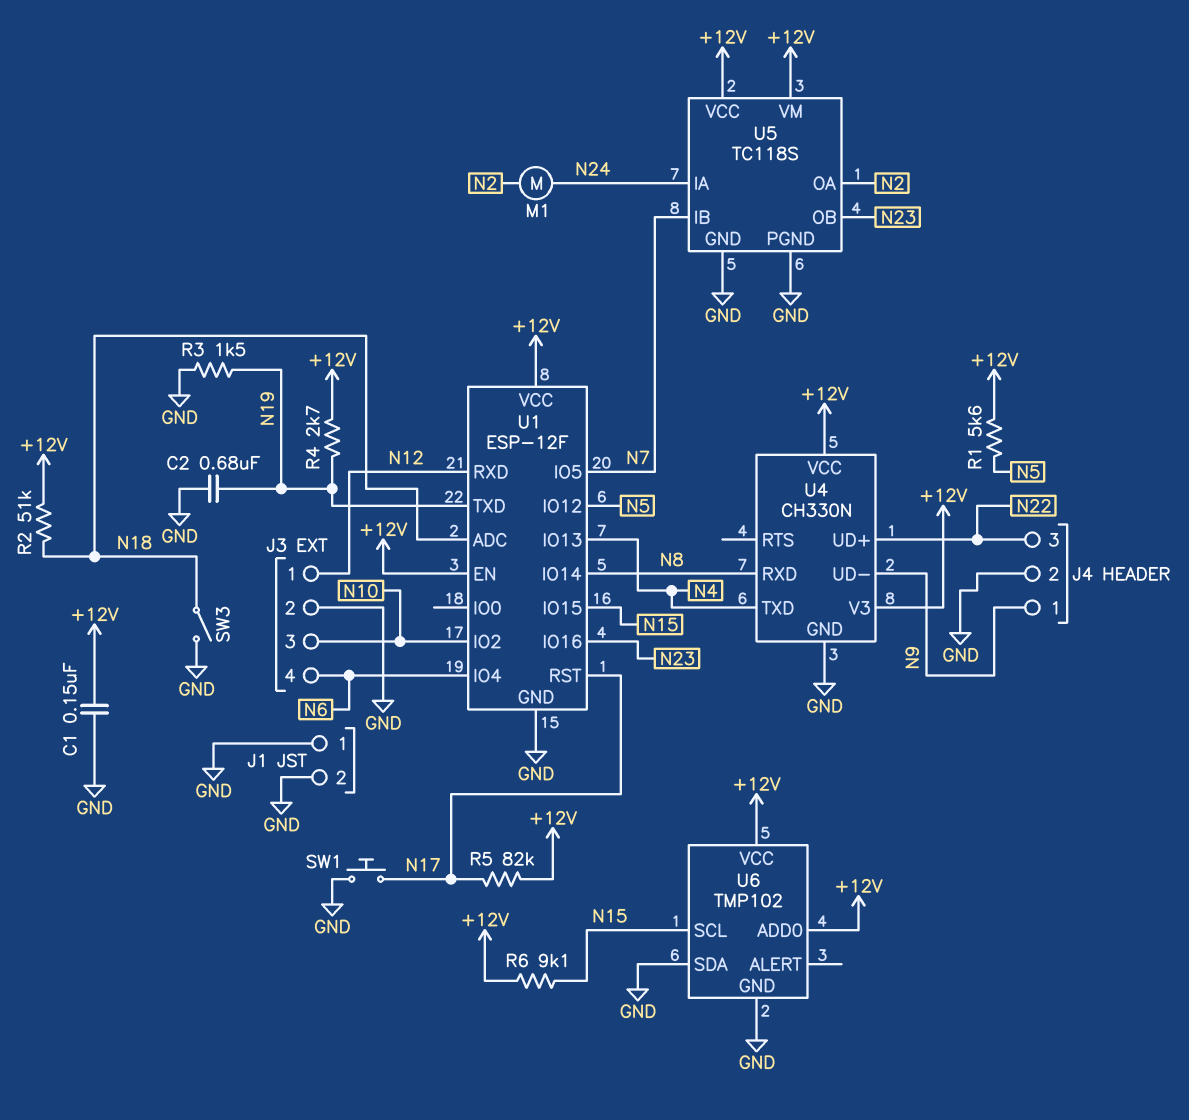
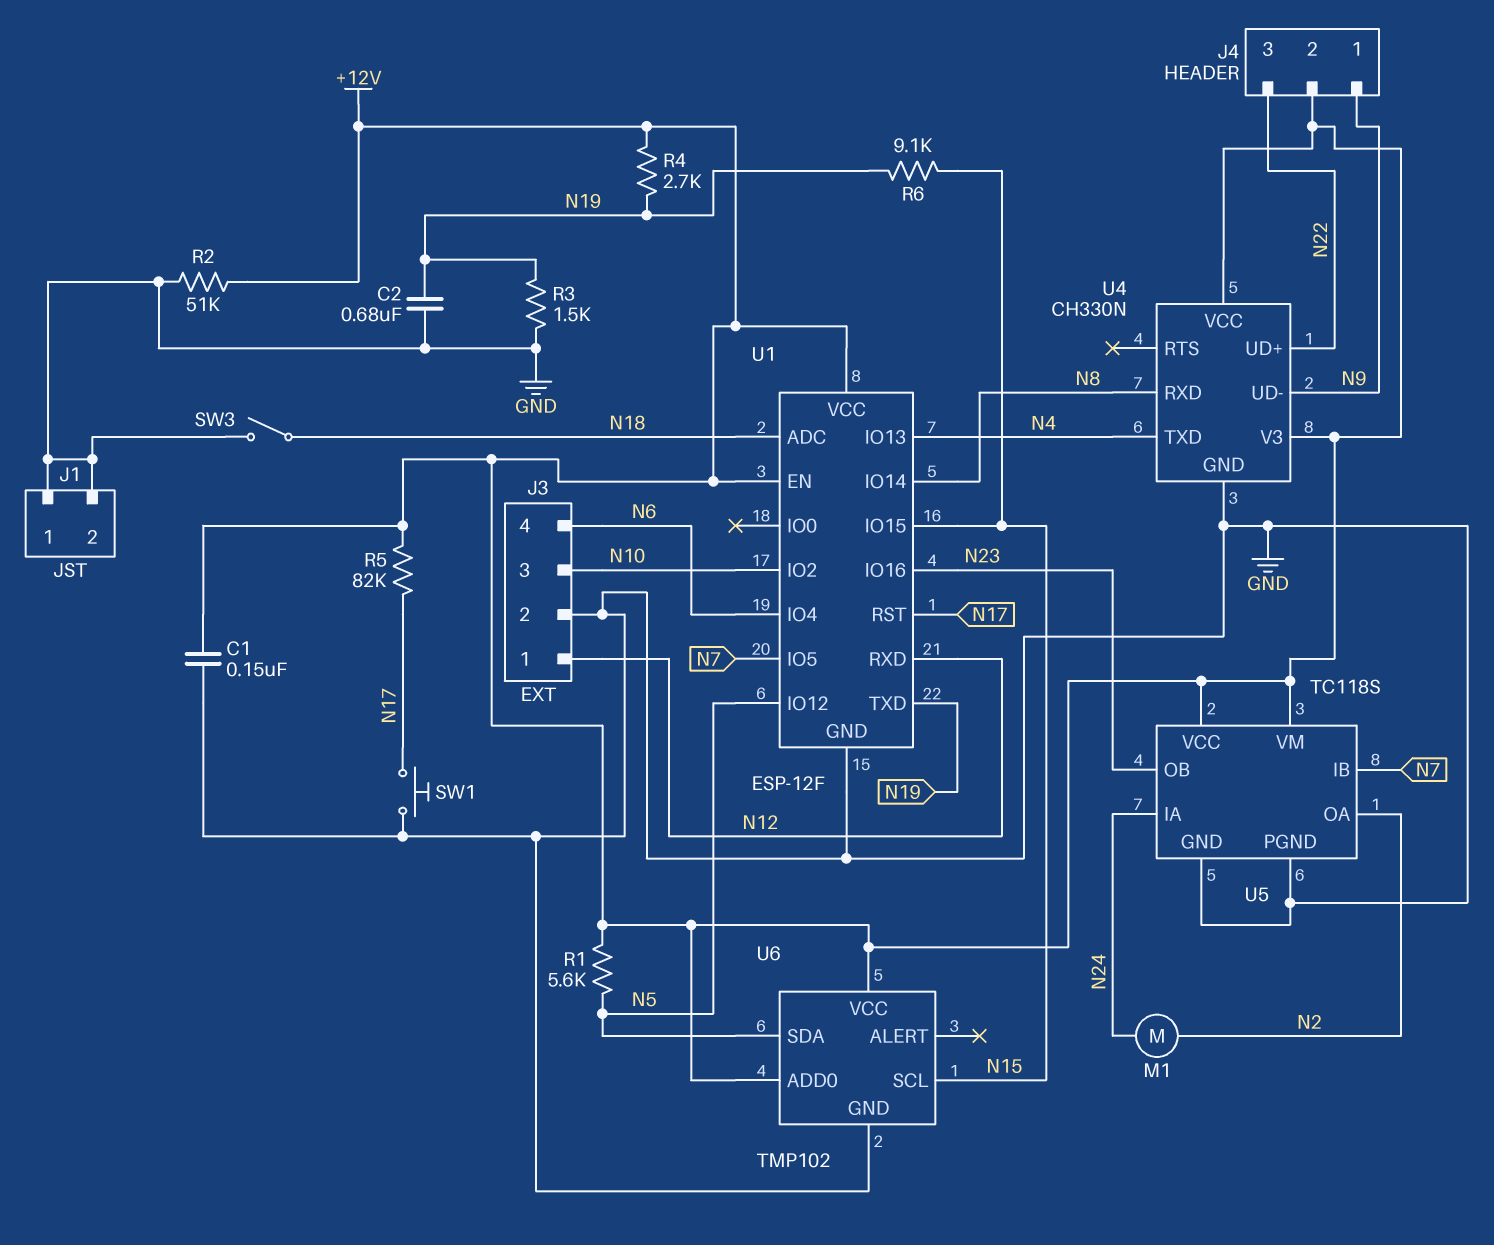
J4 pin 2: GND -> +12V
R2: 51k (+12V, N18) -> 51k (+12V, GND)
R6: 9.1k (+12V, N15) -> 9.1k (N15, N19)
U6 pin SDA: GND -> N5

